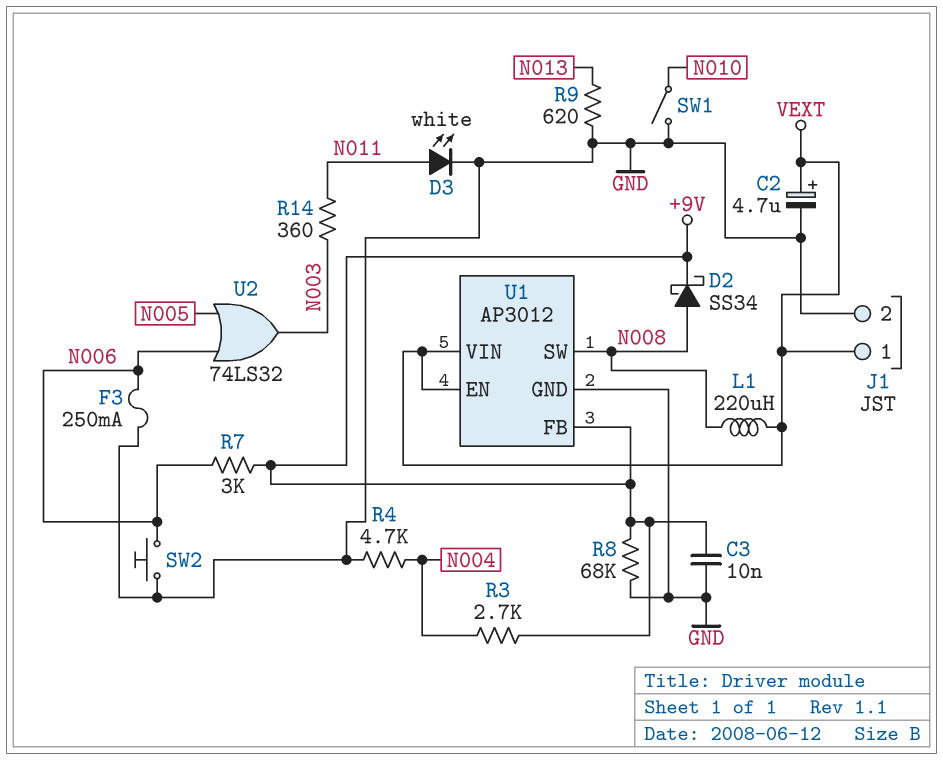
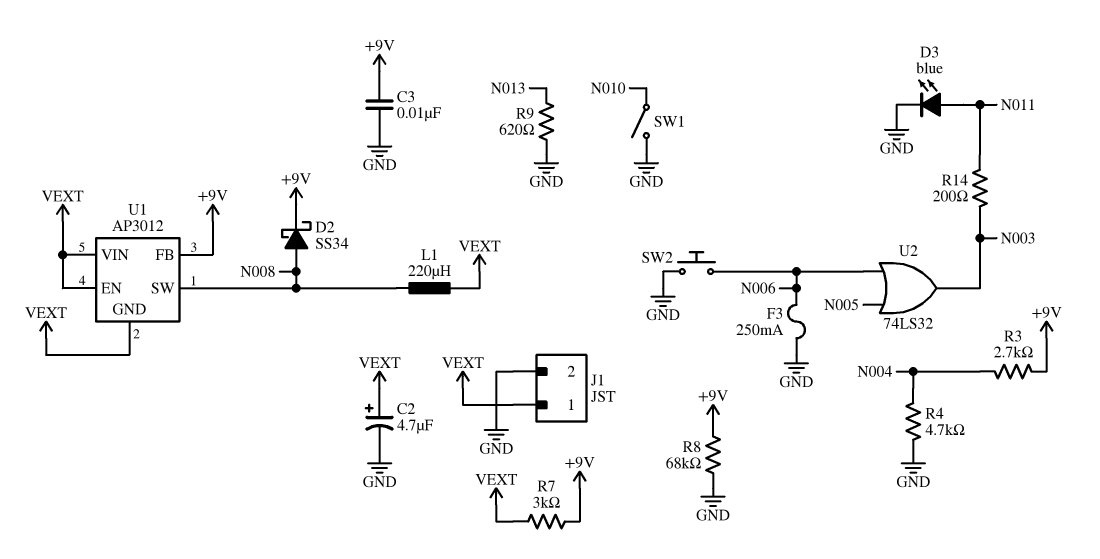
D3: LED white (A N011, K GND) -> LED blue (A N011, K GND)
R7: 3k (+9V, N006) -> 3k (+9V, VEXT)
R14: 360 (N003, N011) -> 200 (N003, N011)
U1 pin GND: GND -> VEXT

